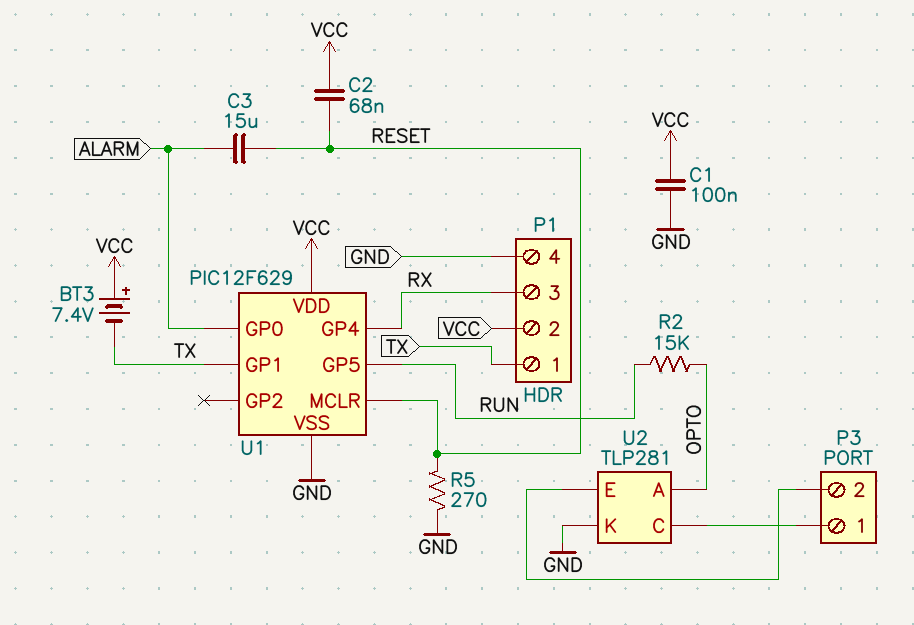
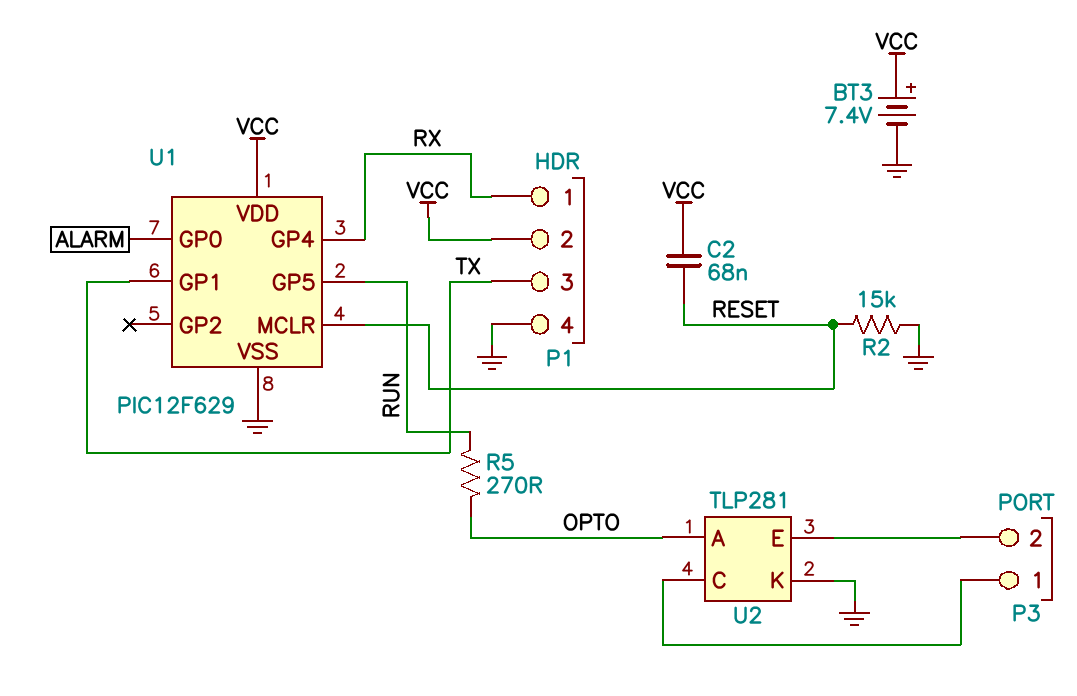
BT3: 7.4V (plus VCC, minus TX) -> 7.4V (plus VCC, minus GND)
C1: 100nF (GND, VCC) -> none
C3: 15uF (ALARM, RESET) -> none
P1 pin 1: TX -> RX
P1 pin 3: RX -> TX
R2: 15k (OPTO, RUN) -> 15k (GND, RESET)
R5: 270 (GND, RESET) -> 270 (OPTO, RUN)

